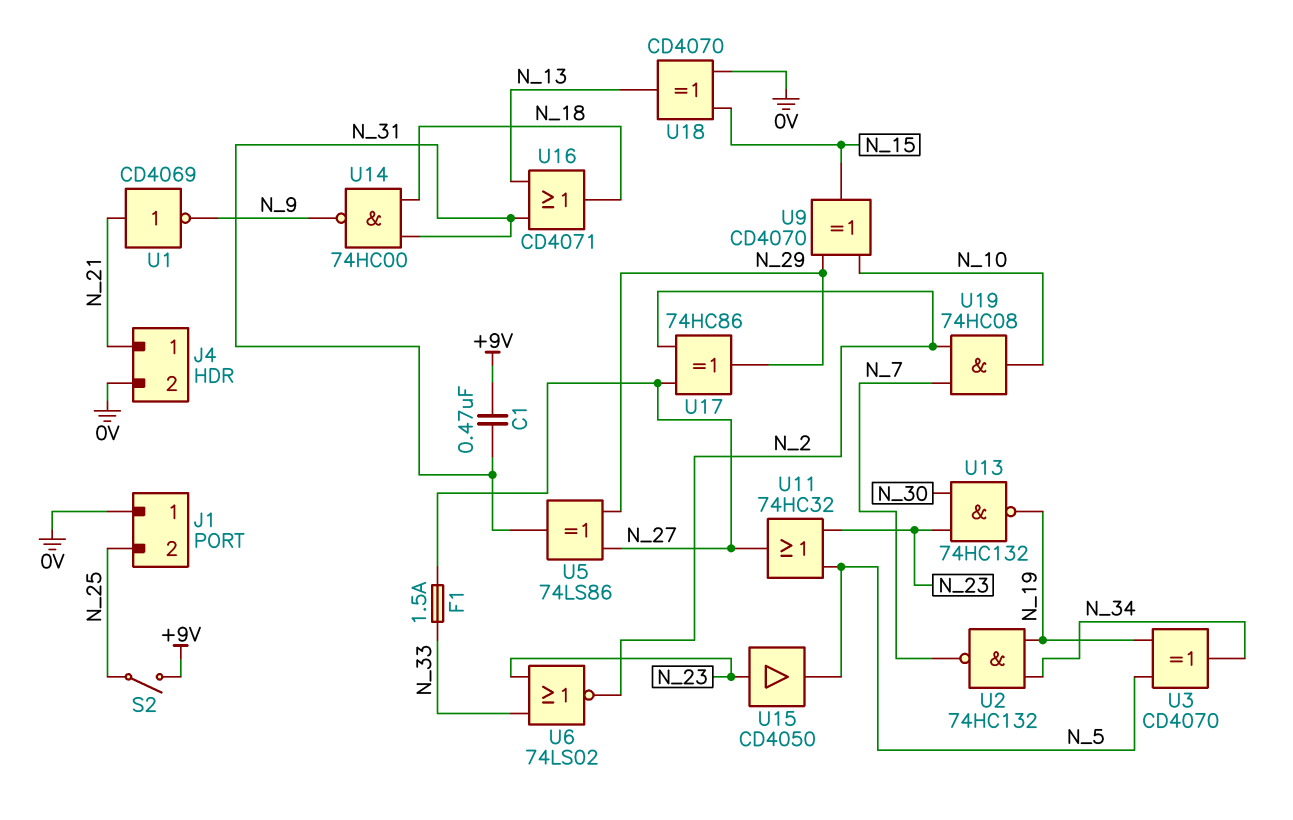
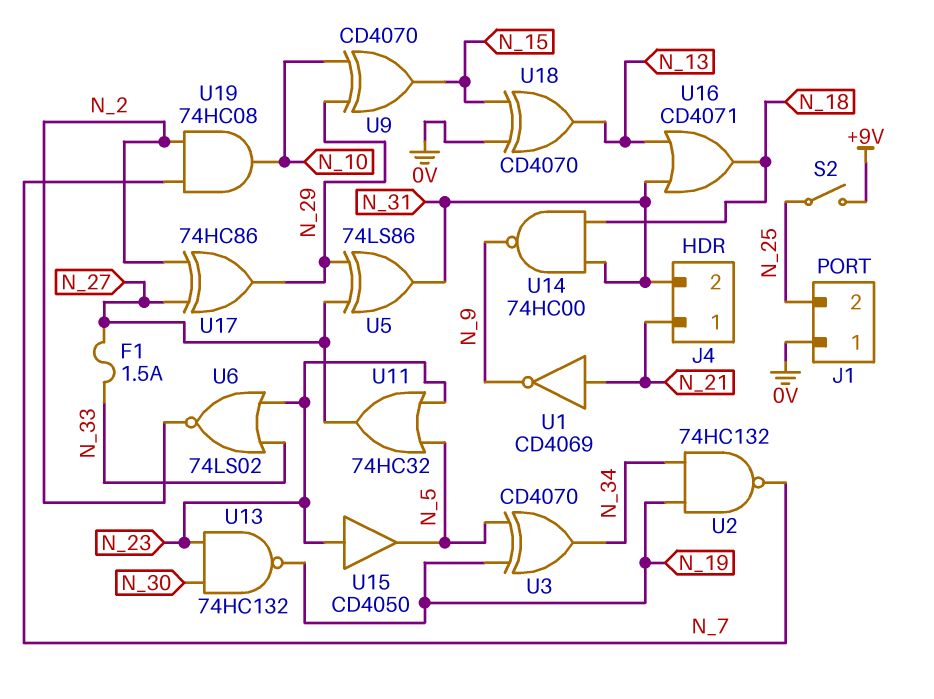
C1: 470nF (+9V, N_31) -> none
J4 pin 2: 0V -> N_31

